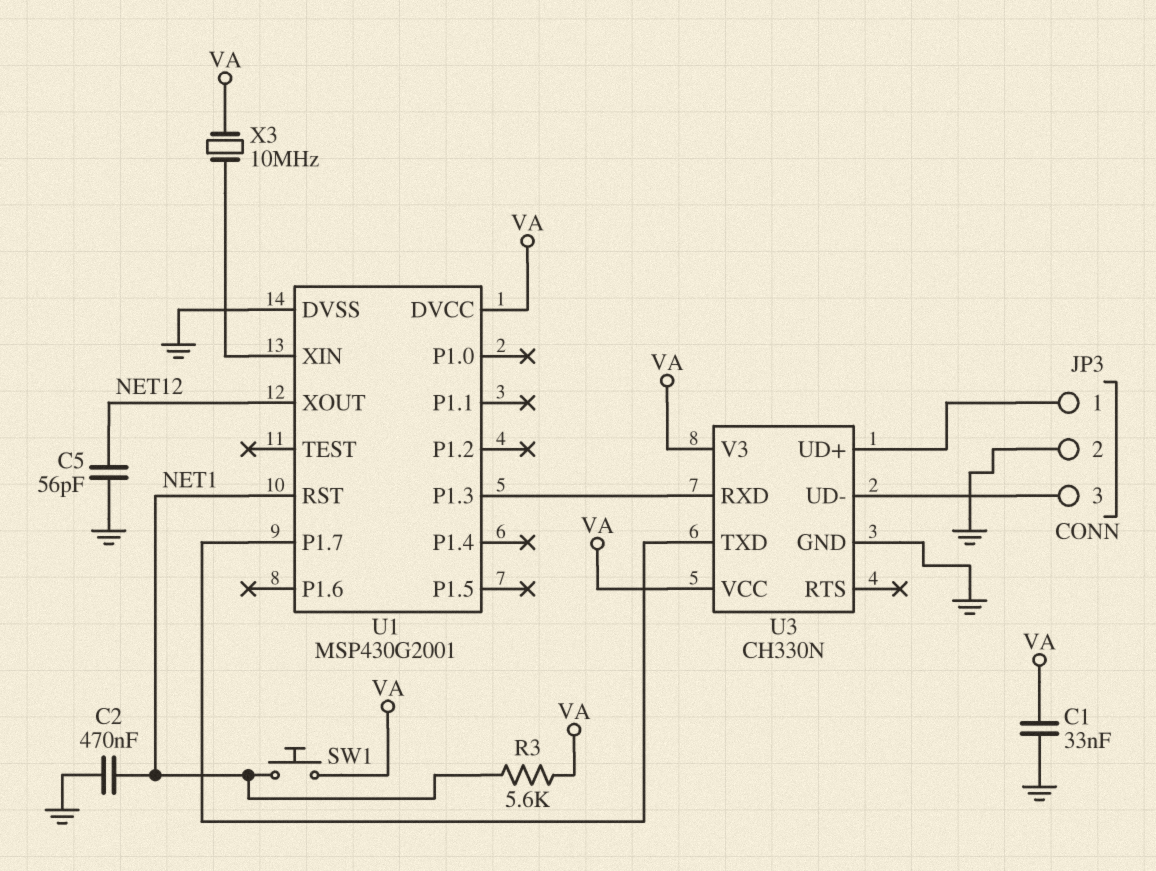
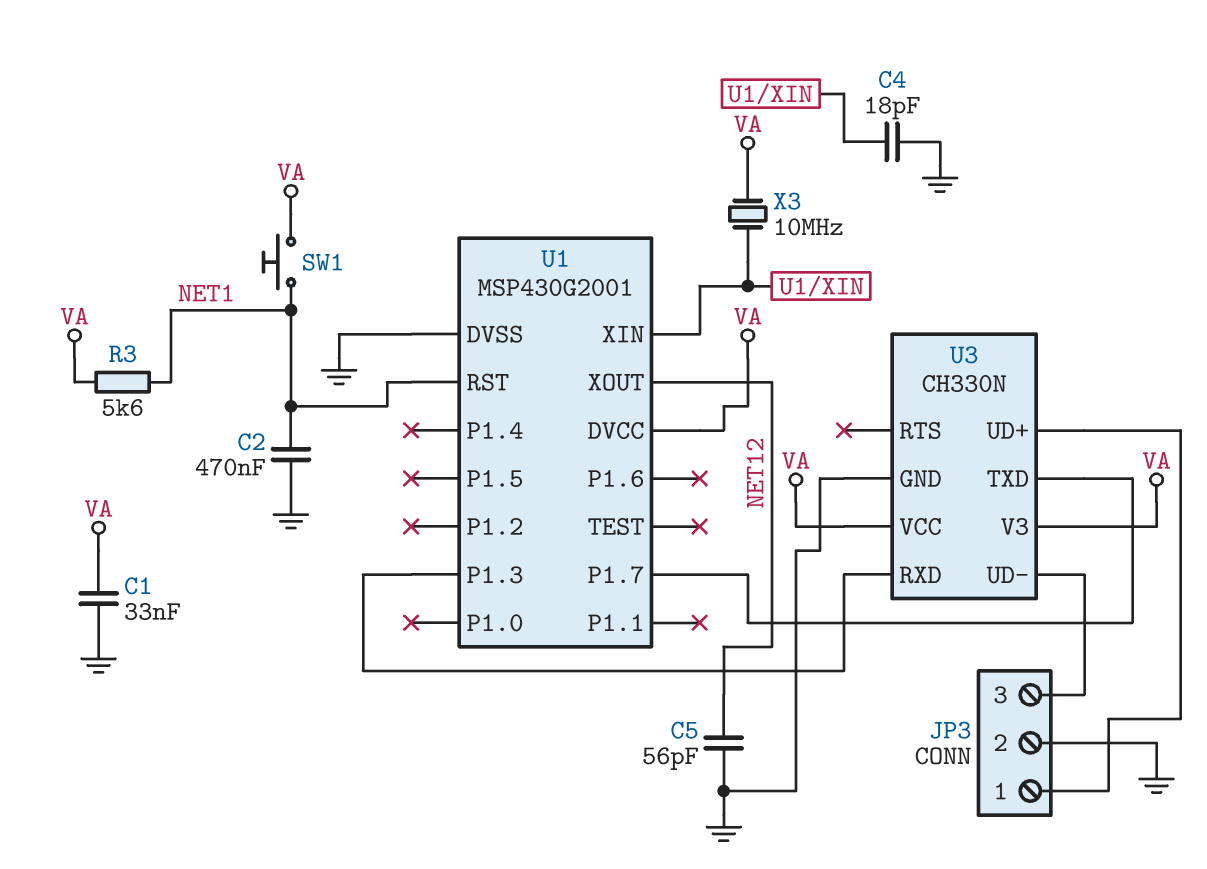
C4: none -> 18pF (GND, U1/XIN)

